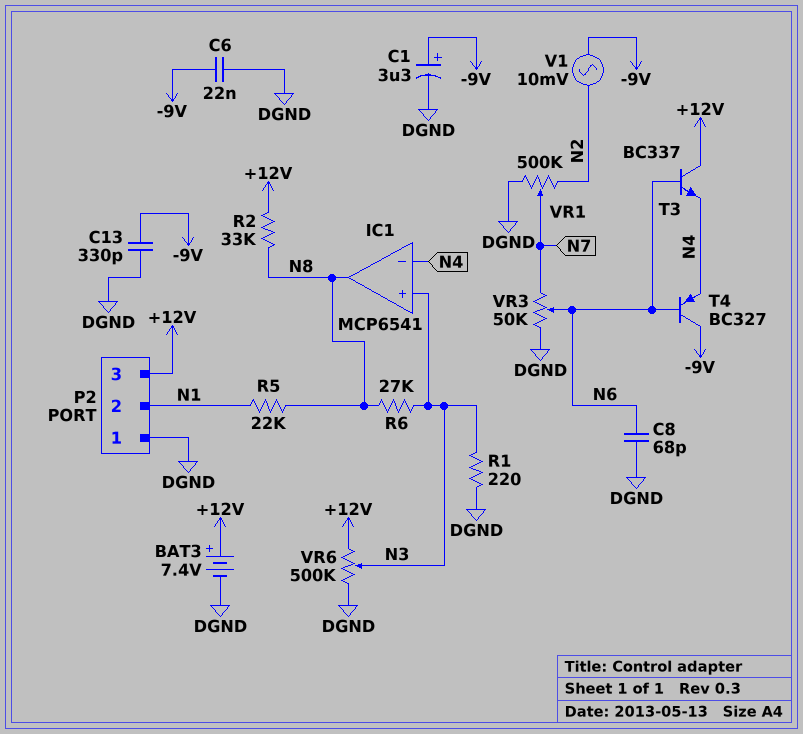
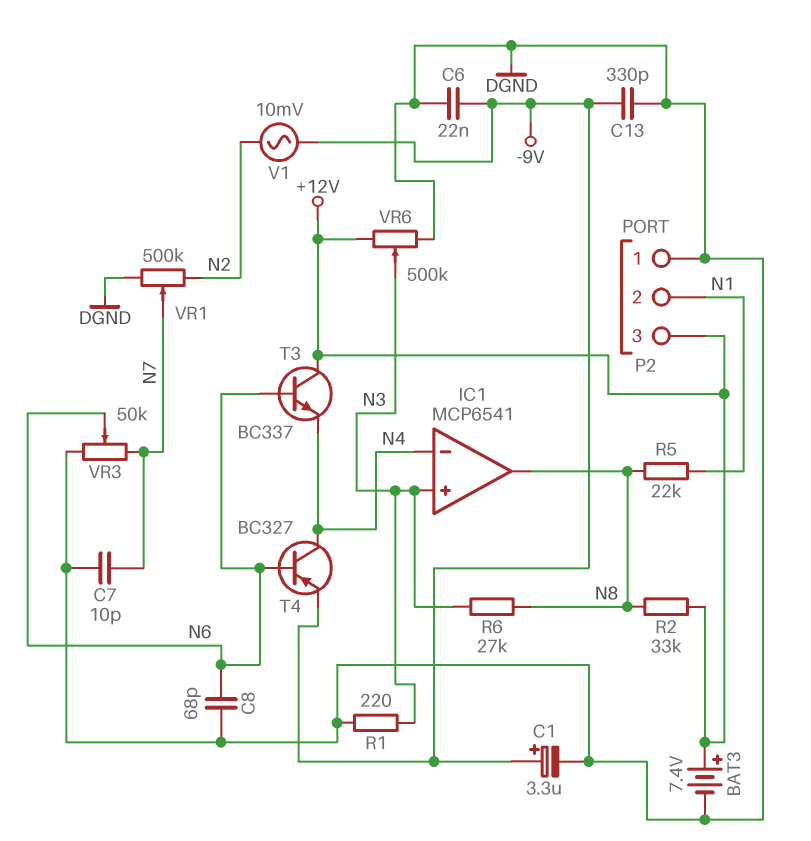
C7: none -> 10pF (DGND, N7)
T4: PNP BC327 (B N6, C -9V, E N4) -> PNP BC327 (B N6, C N4, E -9V)

